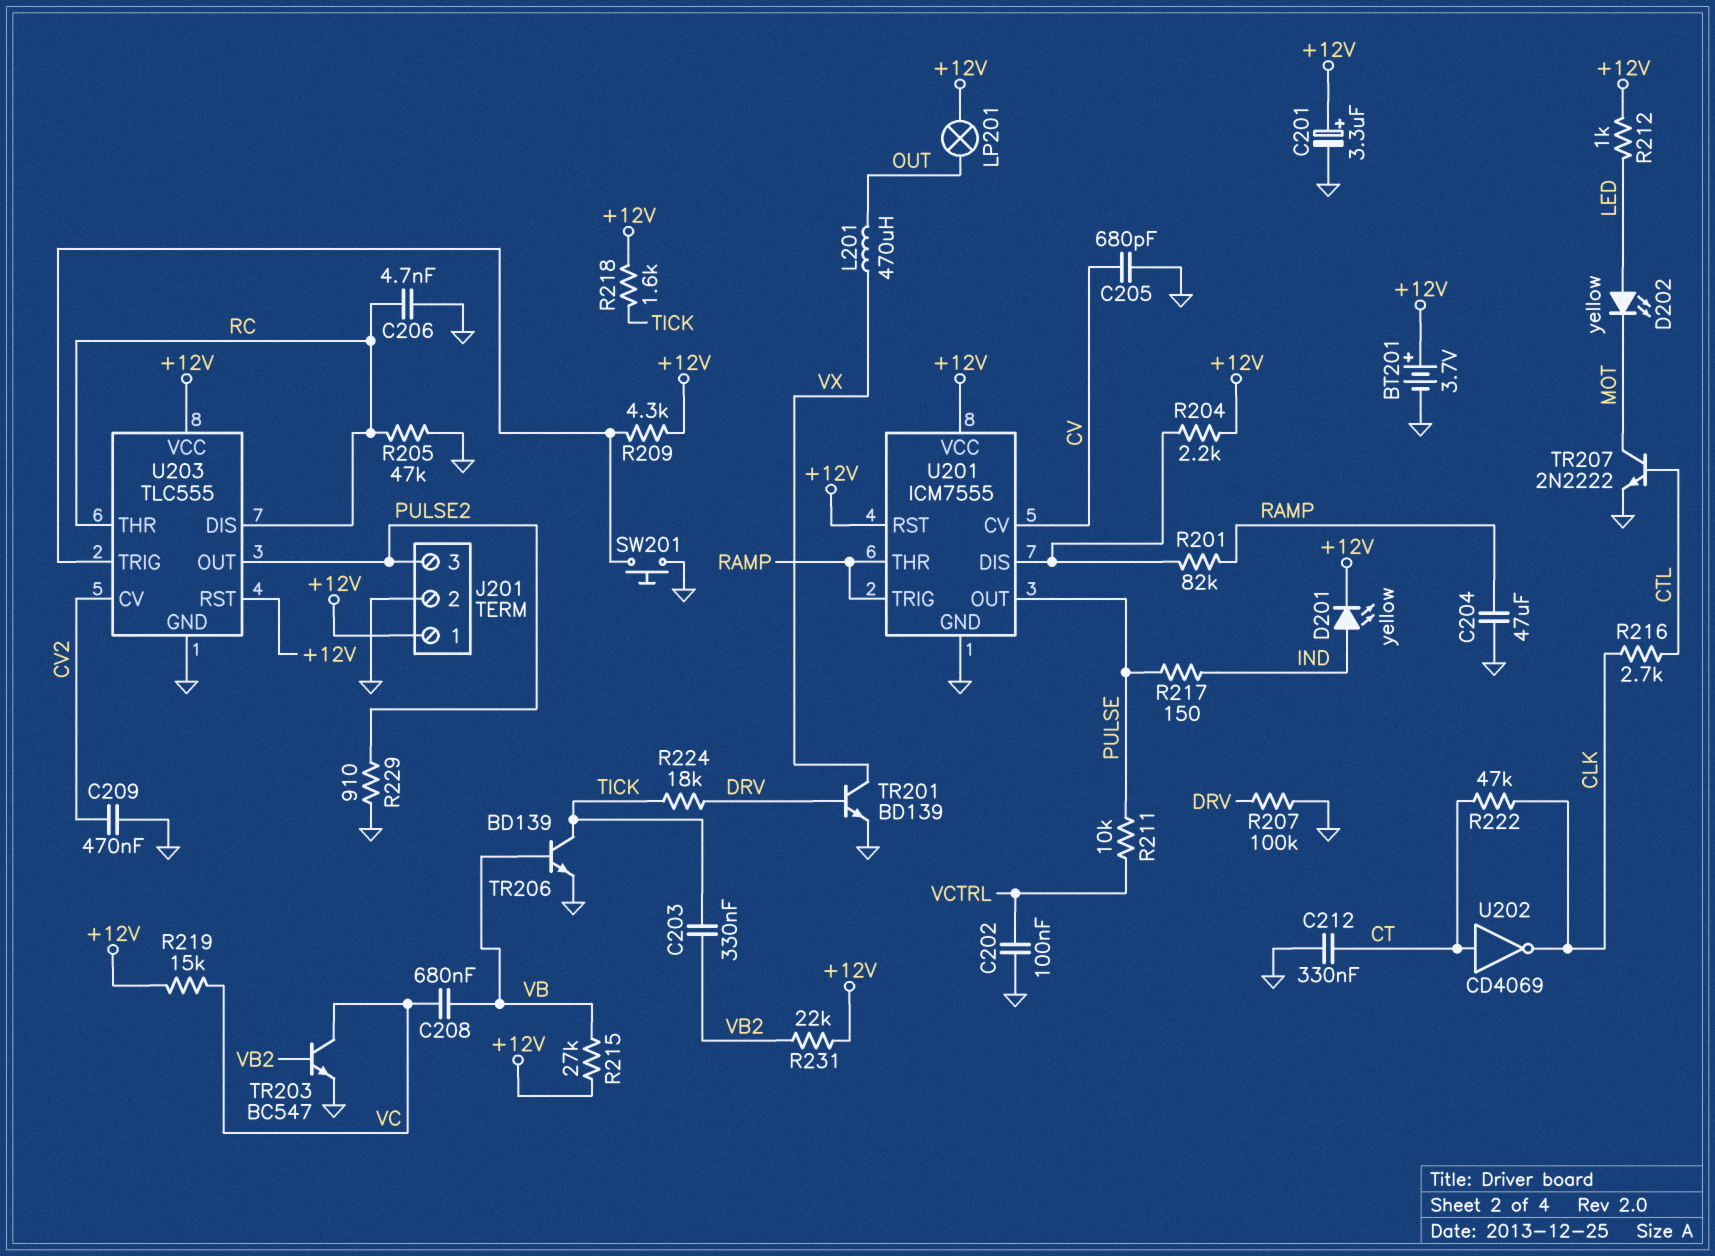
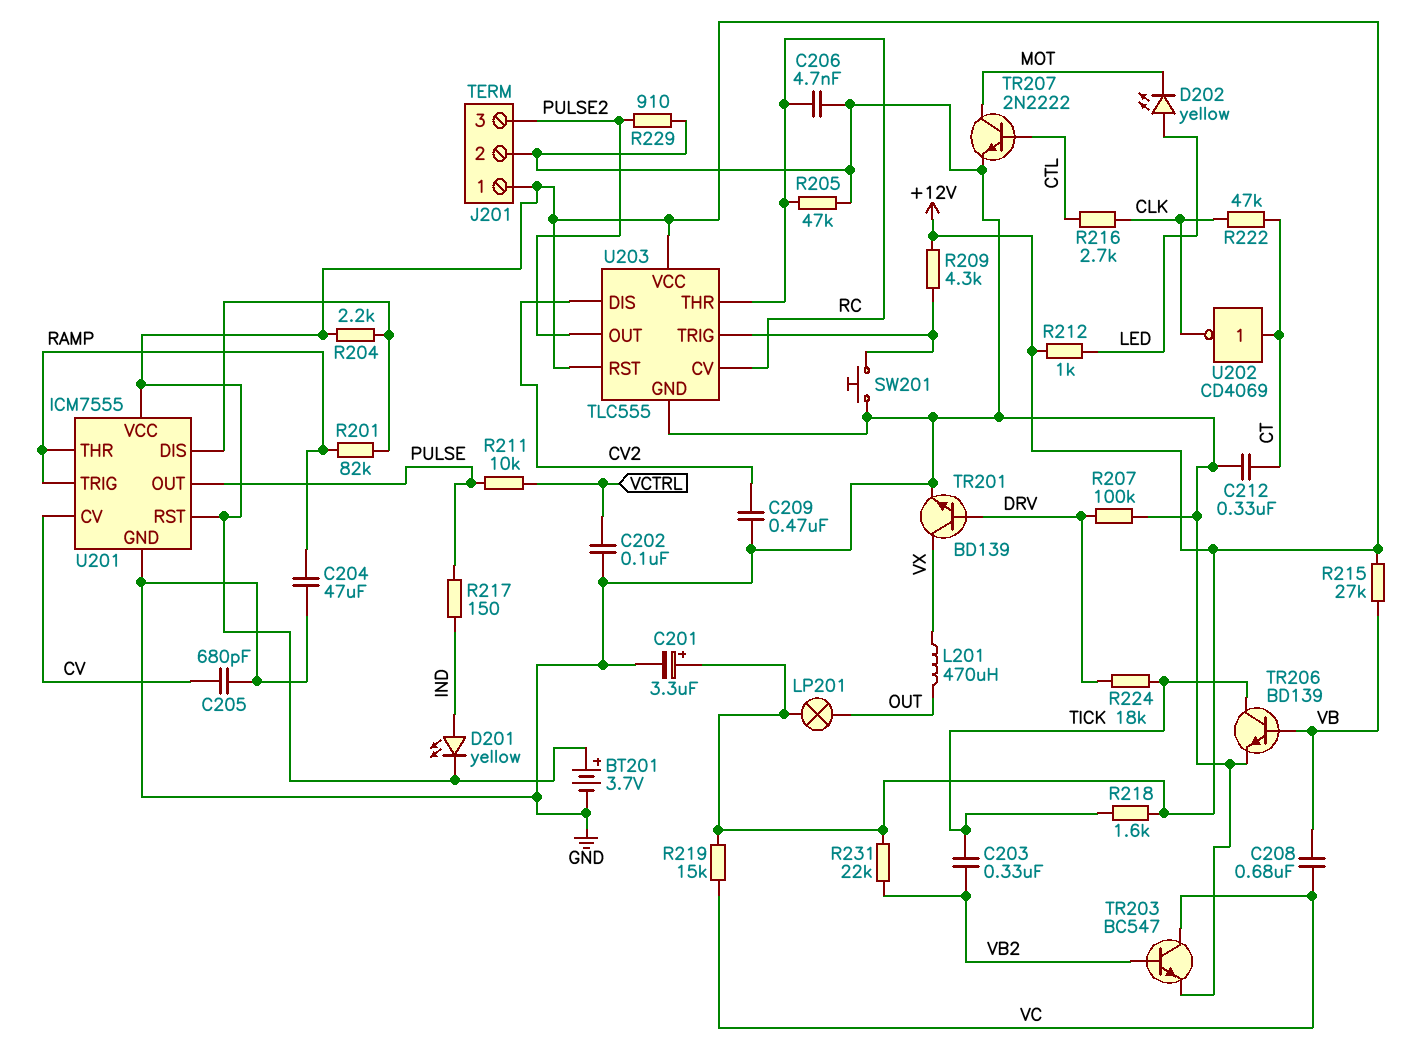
U203 pin CV: CV2 -> RC
U203 pin DIS: RC -> CV2

